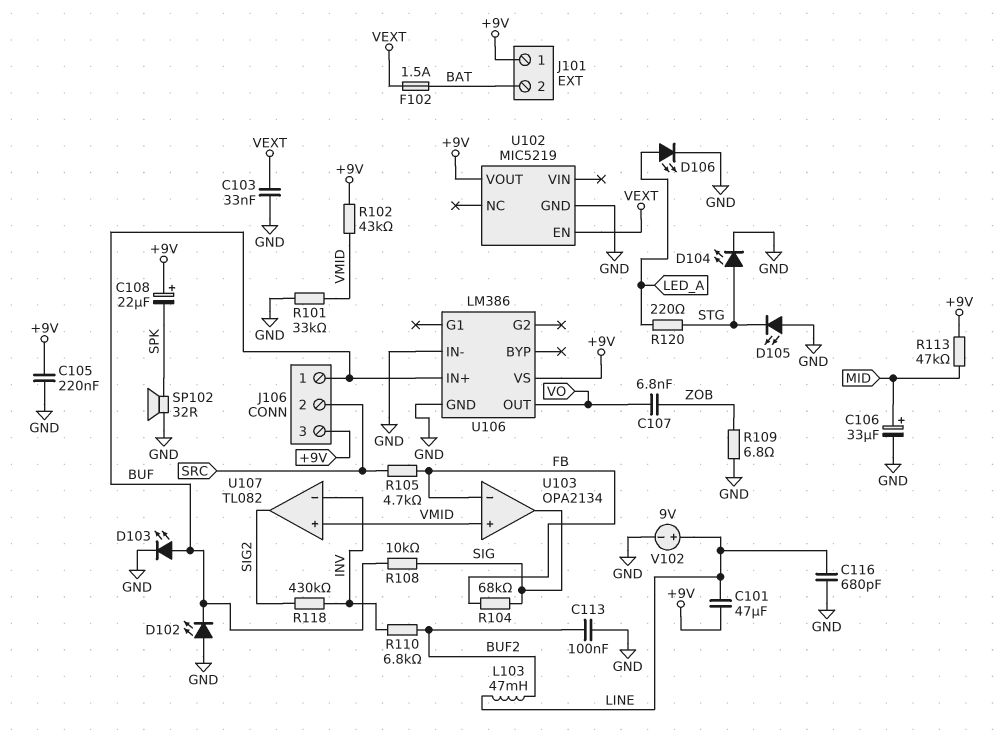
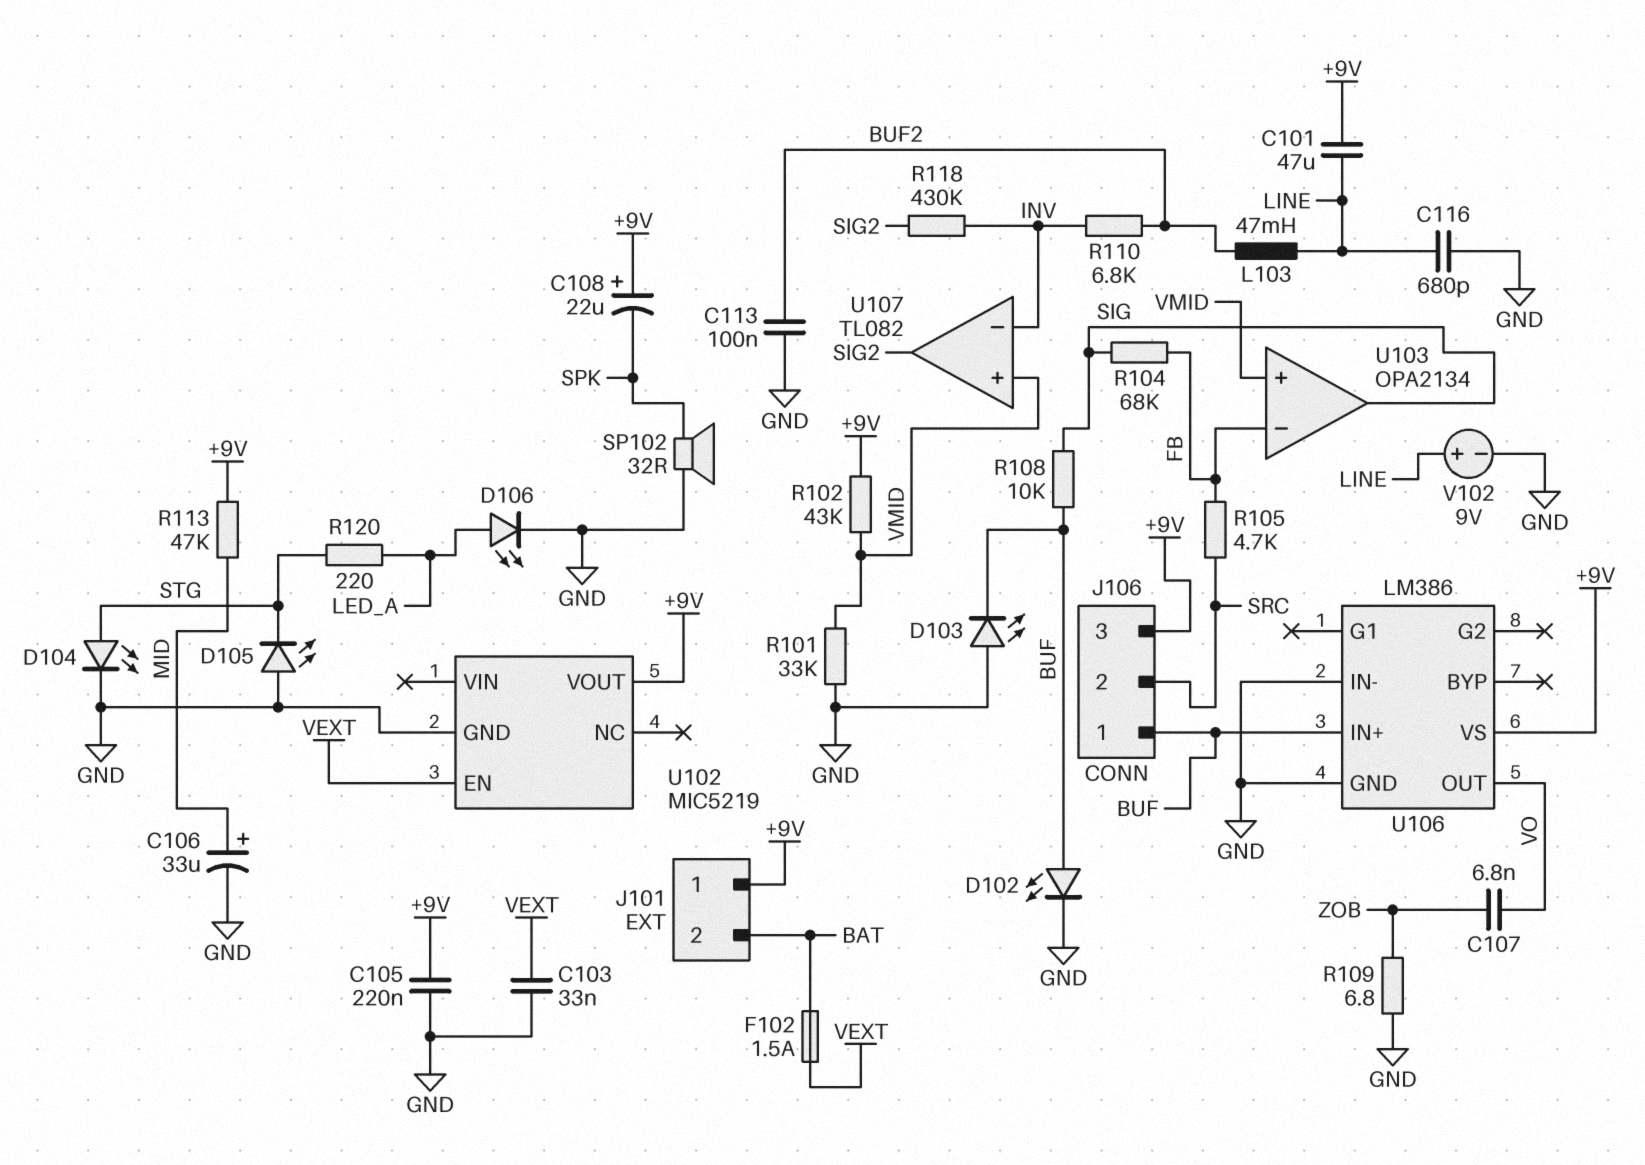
D102: LED (A GND, K BUF) -> LED (A BUF, K GND)
D103: LED (A BUF, K GND) -> LED (A GND, K BUF)

